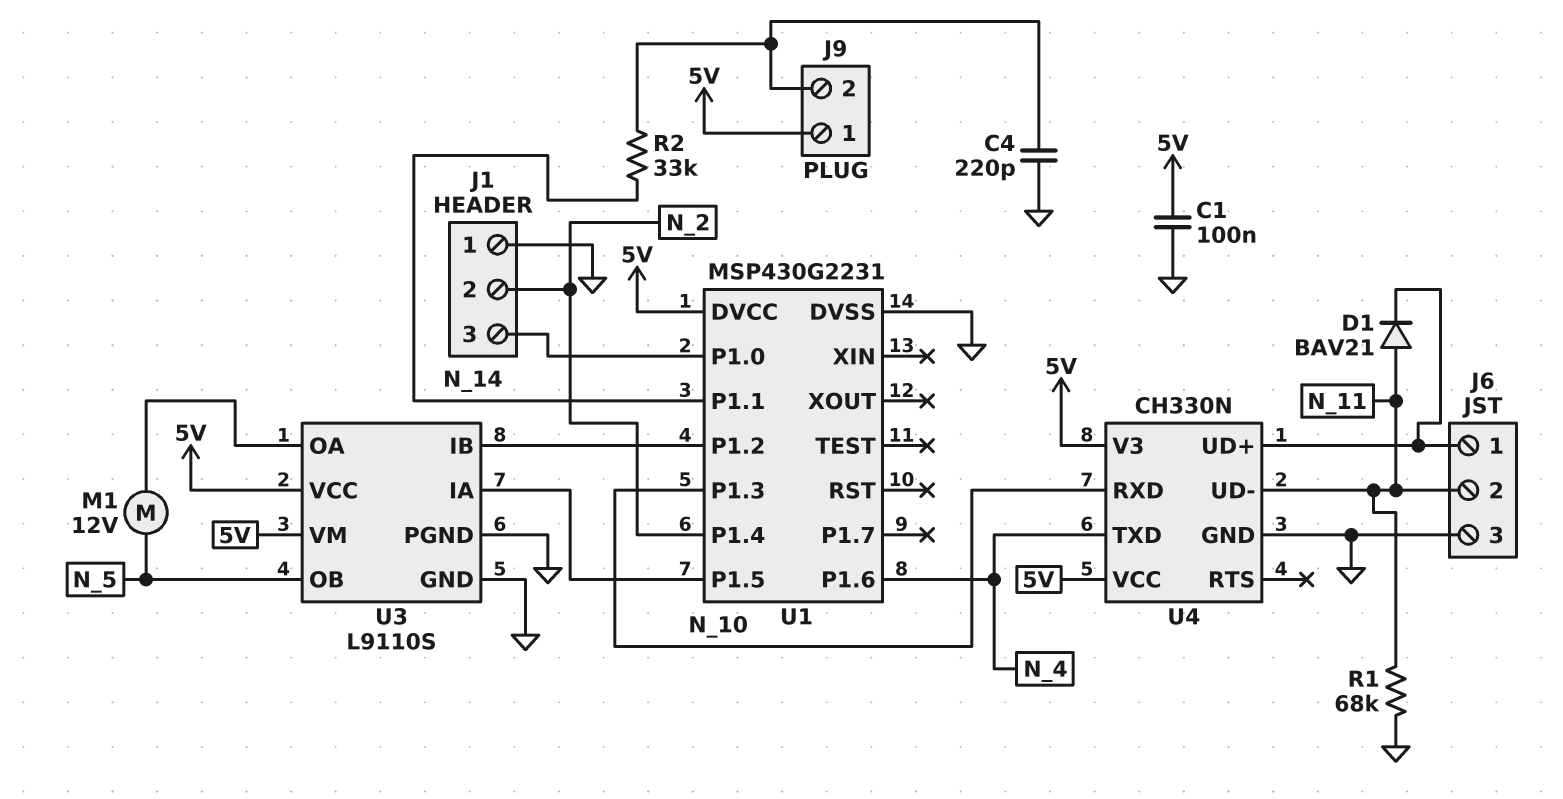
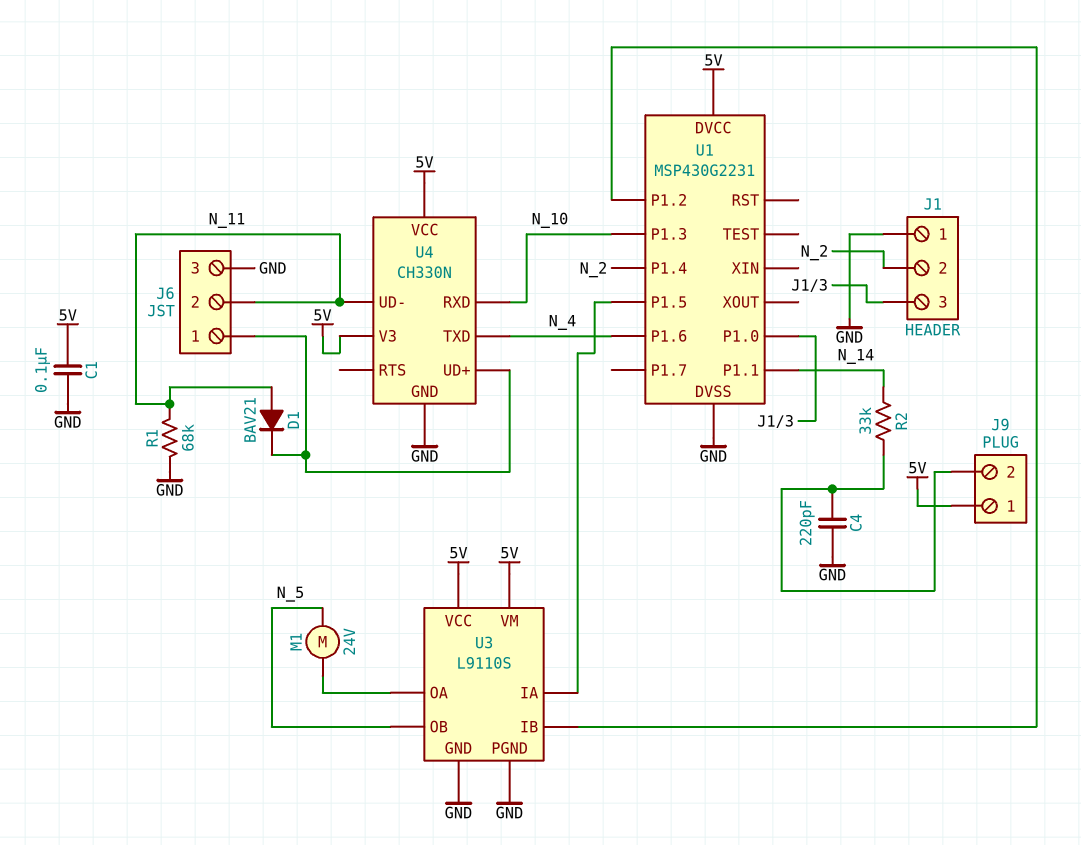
M1: motor 12V (N_5, U3/OA) -> motor 24V (N_5, U3/OA)

